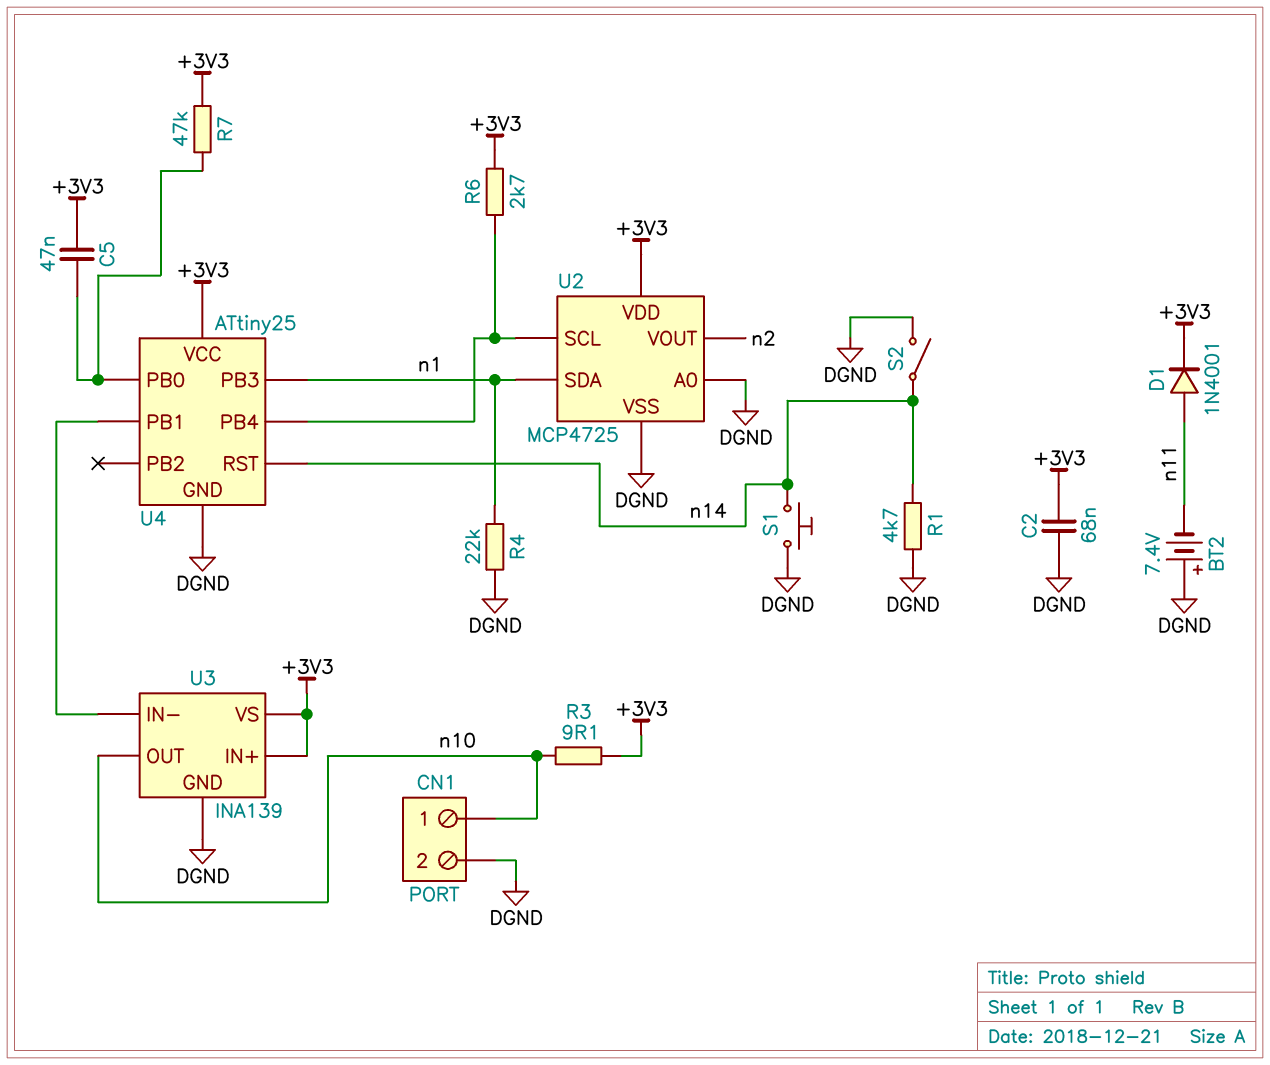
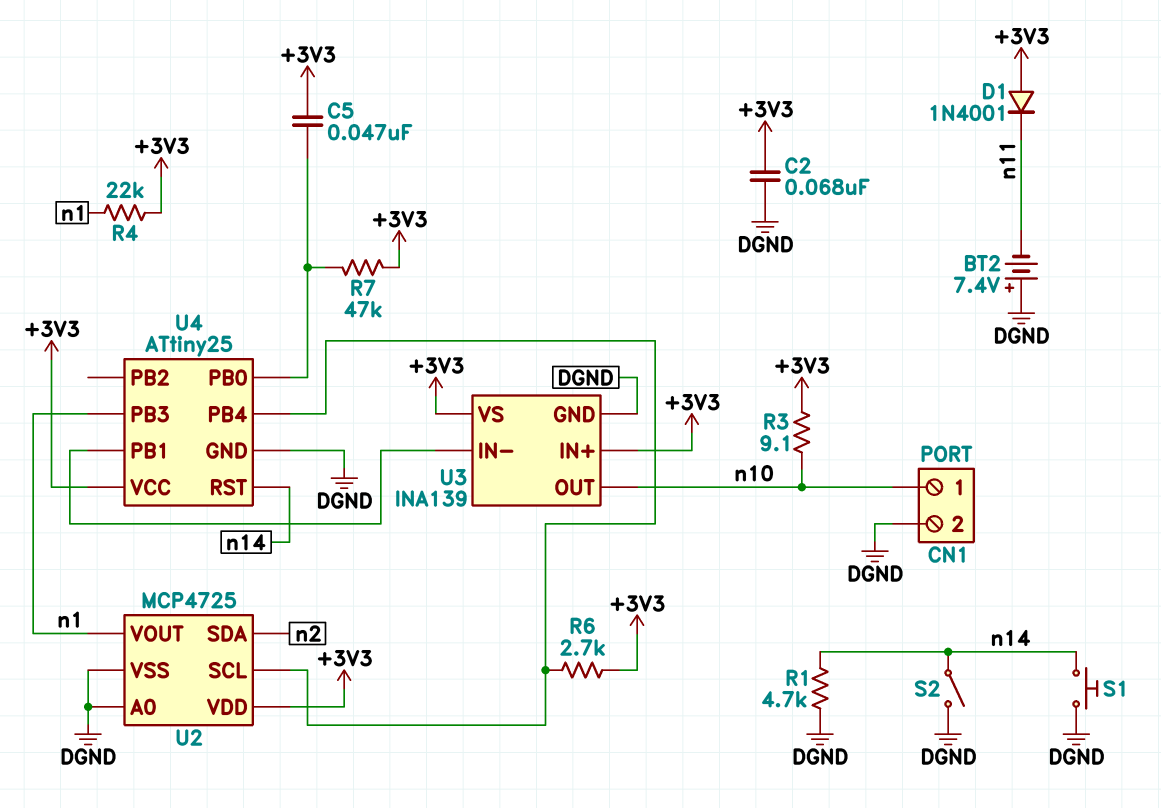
D1: diode 1N4001 (A n11, K +3V3) -> diode 1N4001 (A +3V3, K n11)
R4: 22k (DGND, n1) -> 22k (+3V3, n1)
U2 pin SDA: n1 -> n2
U2 pin VOUT: n2 -> n1

